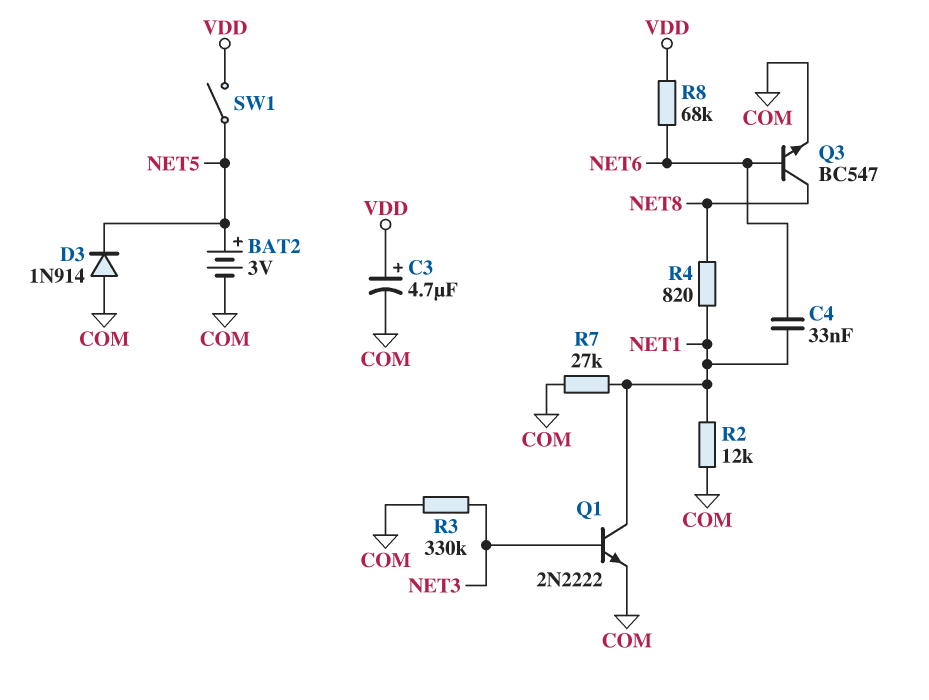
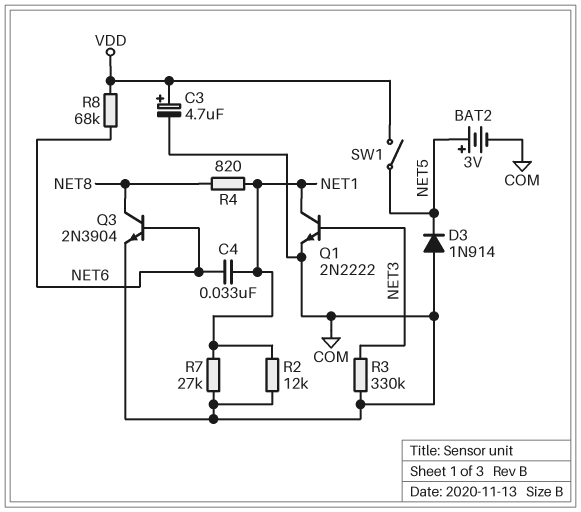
Q3: NPN BC547 (B NET6, C NET8, E COM) -> NPN 2N3904 (B NET6, C NET8, E COM)

